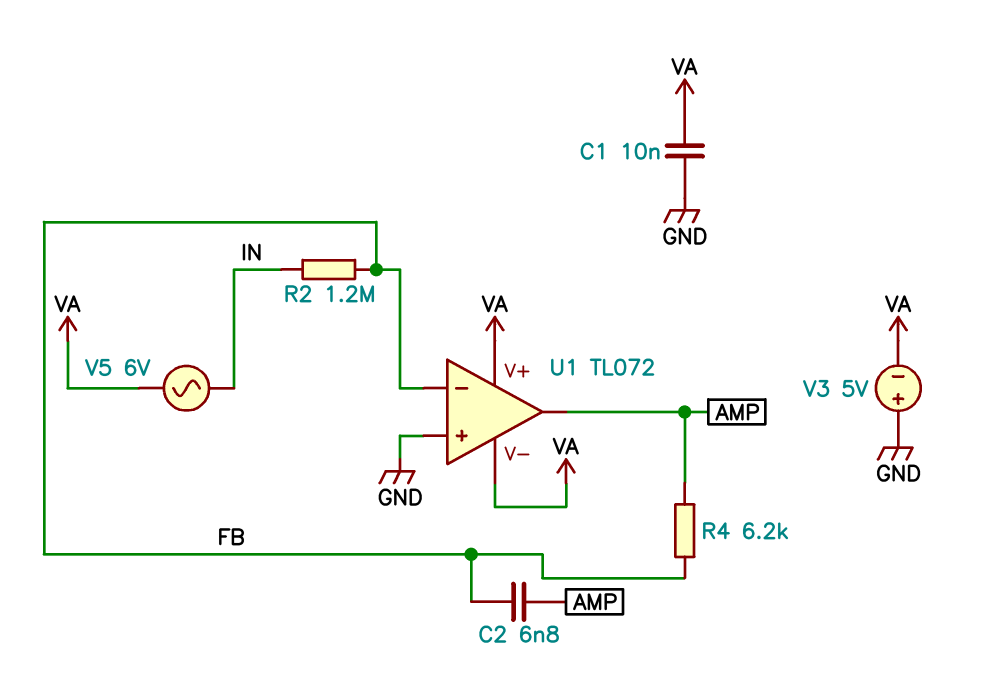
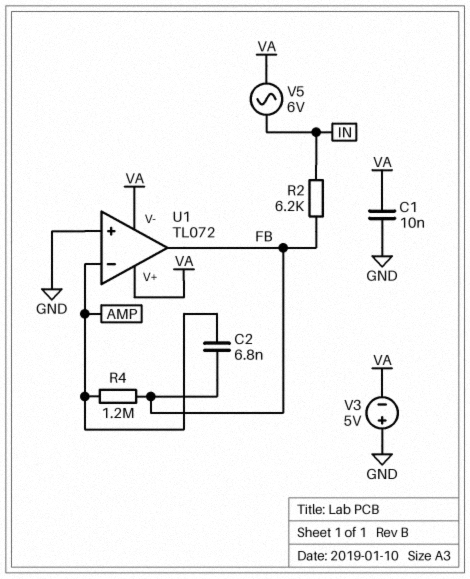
R2: 1.2M (FB, IN) -> 6.2k (FB, IN)
R4: 6.2k (AMP, FB) -> 1.2M (AMP, FB)
U1 pin in-: FB -> AMP
U1 pin out: AMP -> FB

